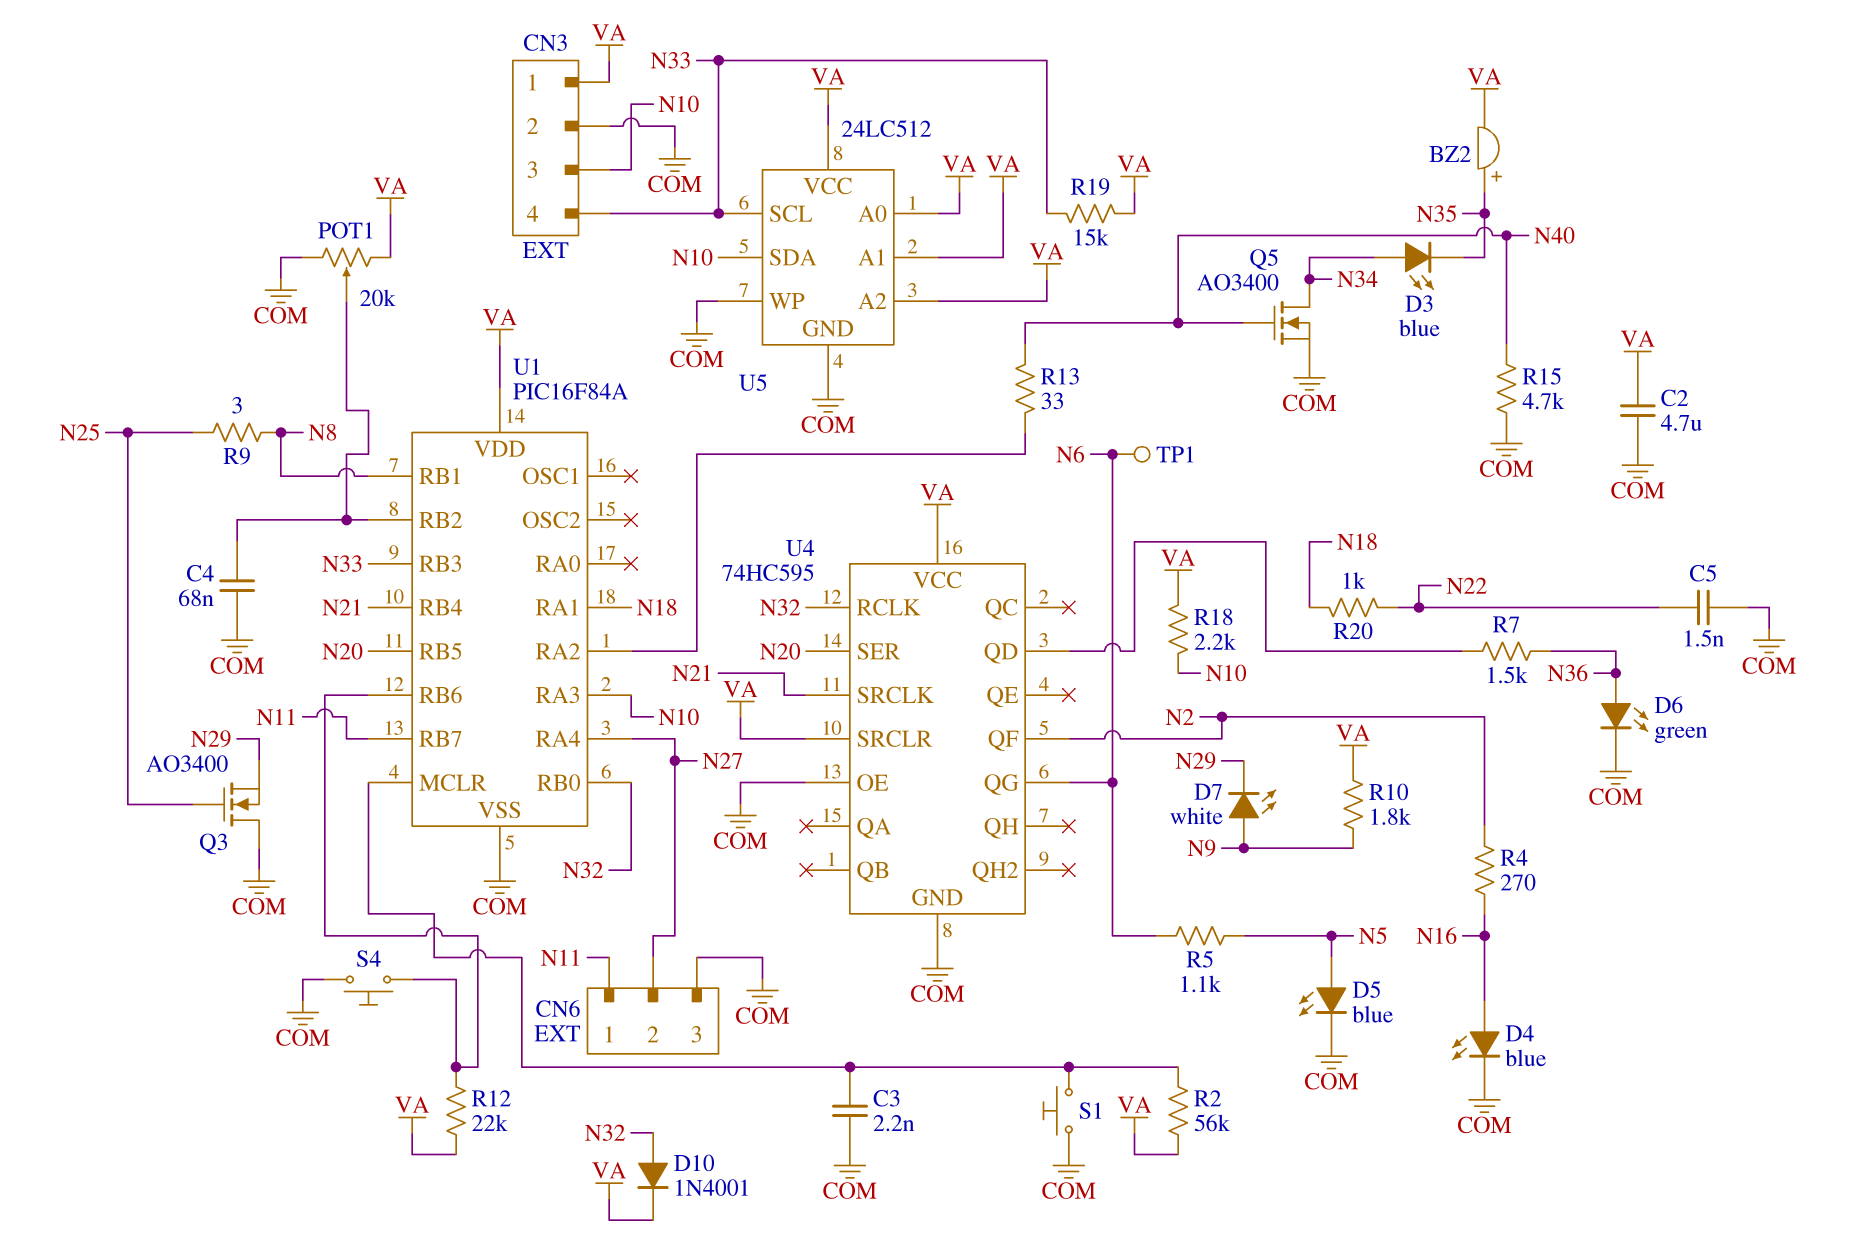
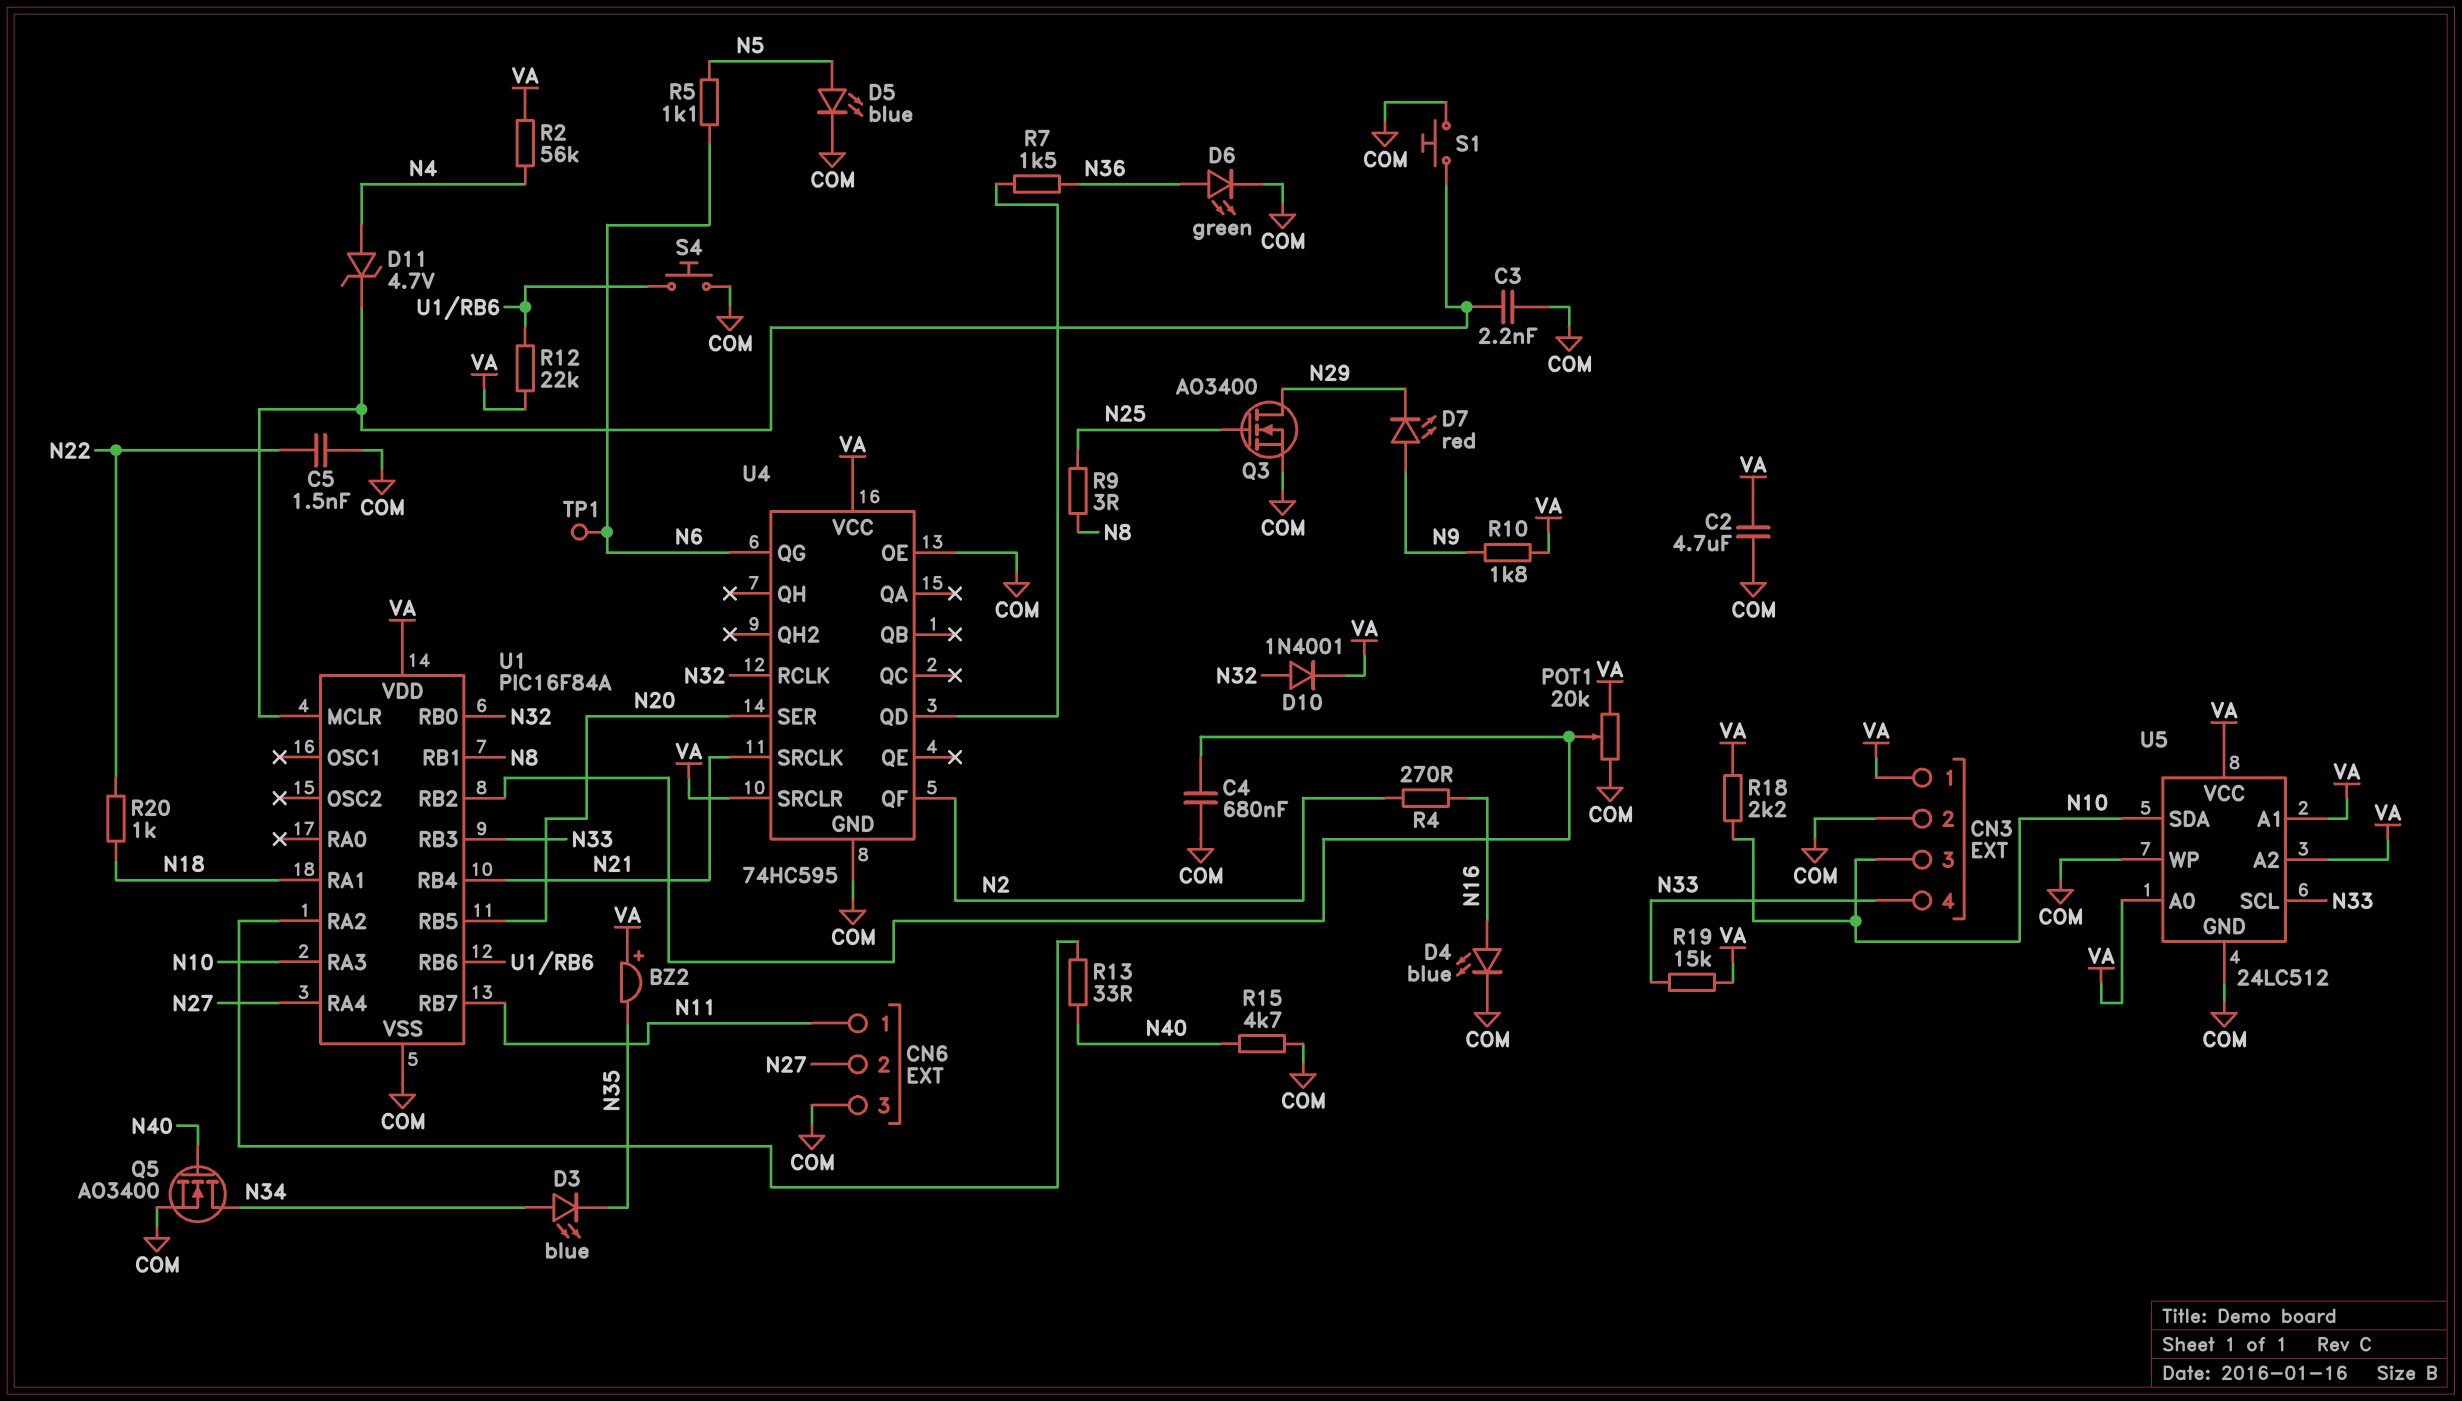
BZ2: buzzer (plus N35, minus VA) -> buzzer (plus VA, minus N35)
C4: 68nF (COM, U1/RB2) -> 680nF (COM, U1/RB2)
D7: LED white (A N9, K N29) -> LED red (A N9, K N29)
D11: none -> zener 4.7V (A N4, K U1/MCLR)
Q3: NMOS AO3400 (G N25, D COM, S N29) -> NMOS AO3400 (G N25, D N29, S COM)
R2: 56k (U1/MCLR, VA) -> 56k (N4, VA)

